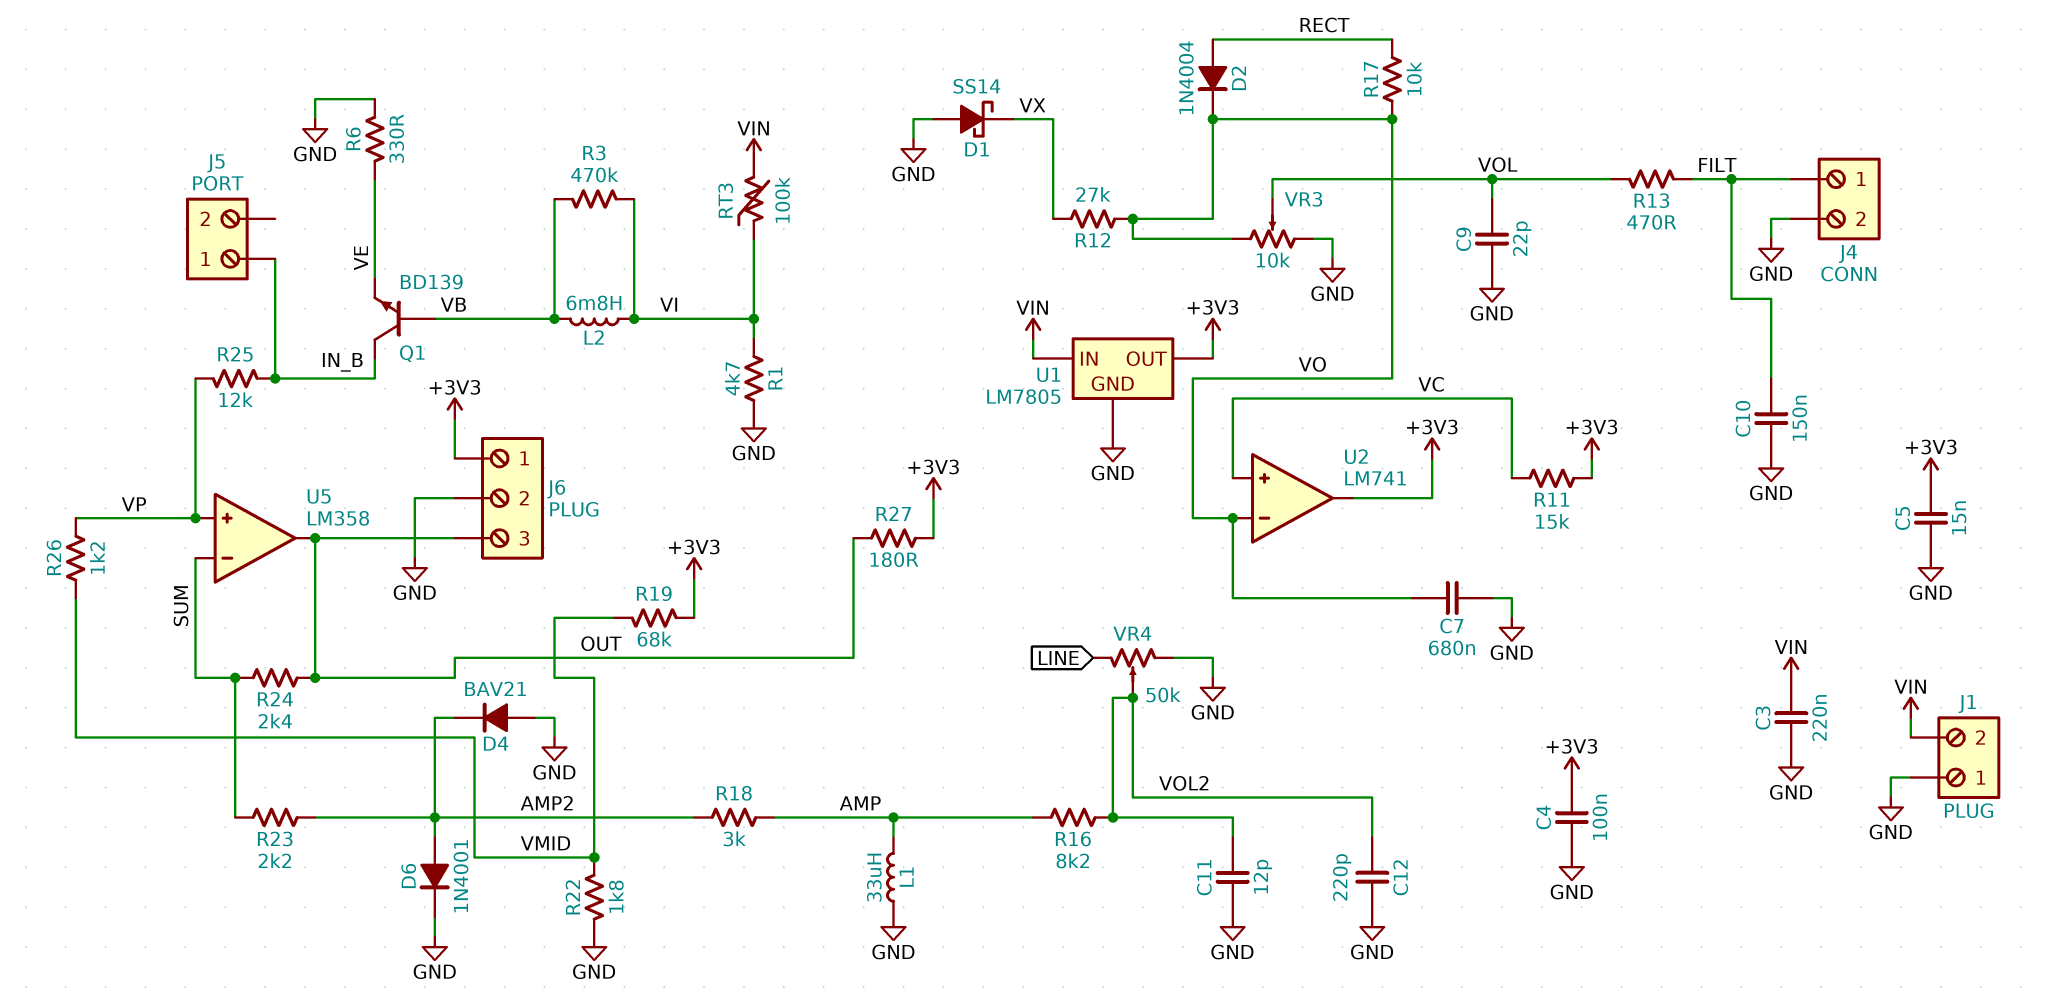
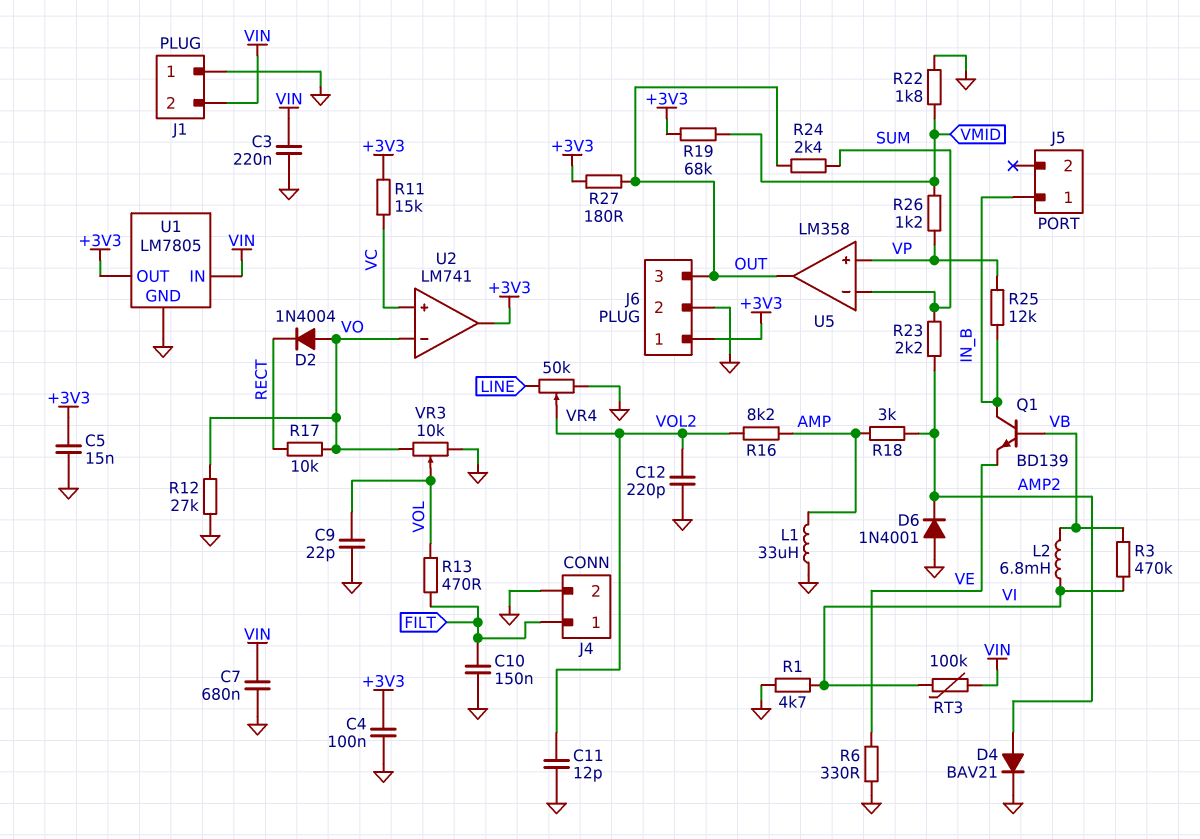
C7: 680nF (GND, VO) -> 680nF (GND, VIN)
D1: schottky SS14 (A GND, K VX) -> none
D2: diode 1N4004 (A RECT, K VO) -> diode 1N4004 (A VO, K RECT)
D4: diode BAV21 (A GND, K AMP2) -> diode BAV21 (A AMP2, K GND)
D6: diode 1N4001 (A AMP2, K GND) -> diode 1N4001 (A GND, K AMP2)
R12: 27k (VO, VX) -> 27k (GND, VO)

